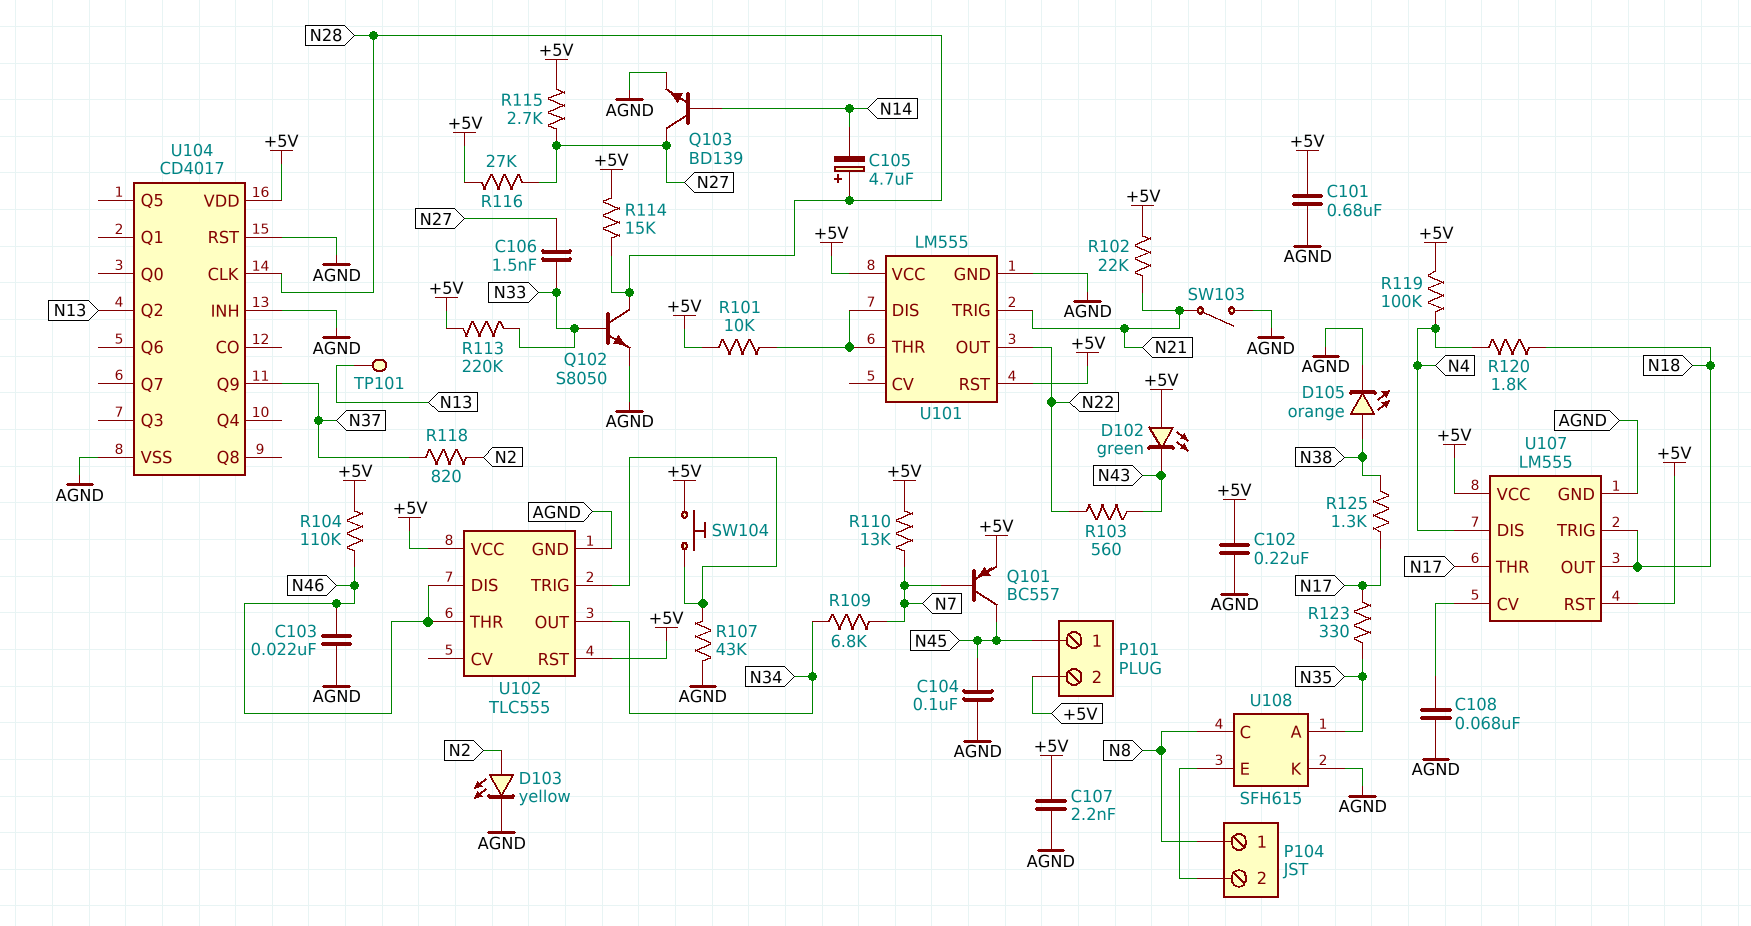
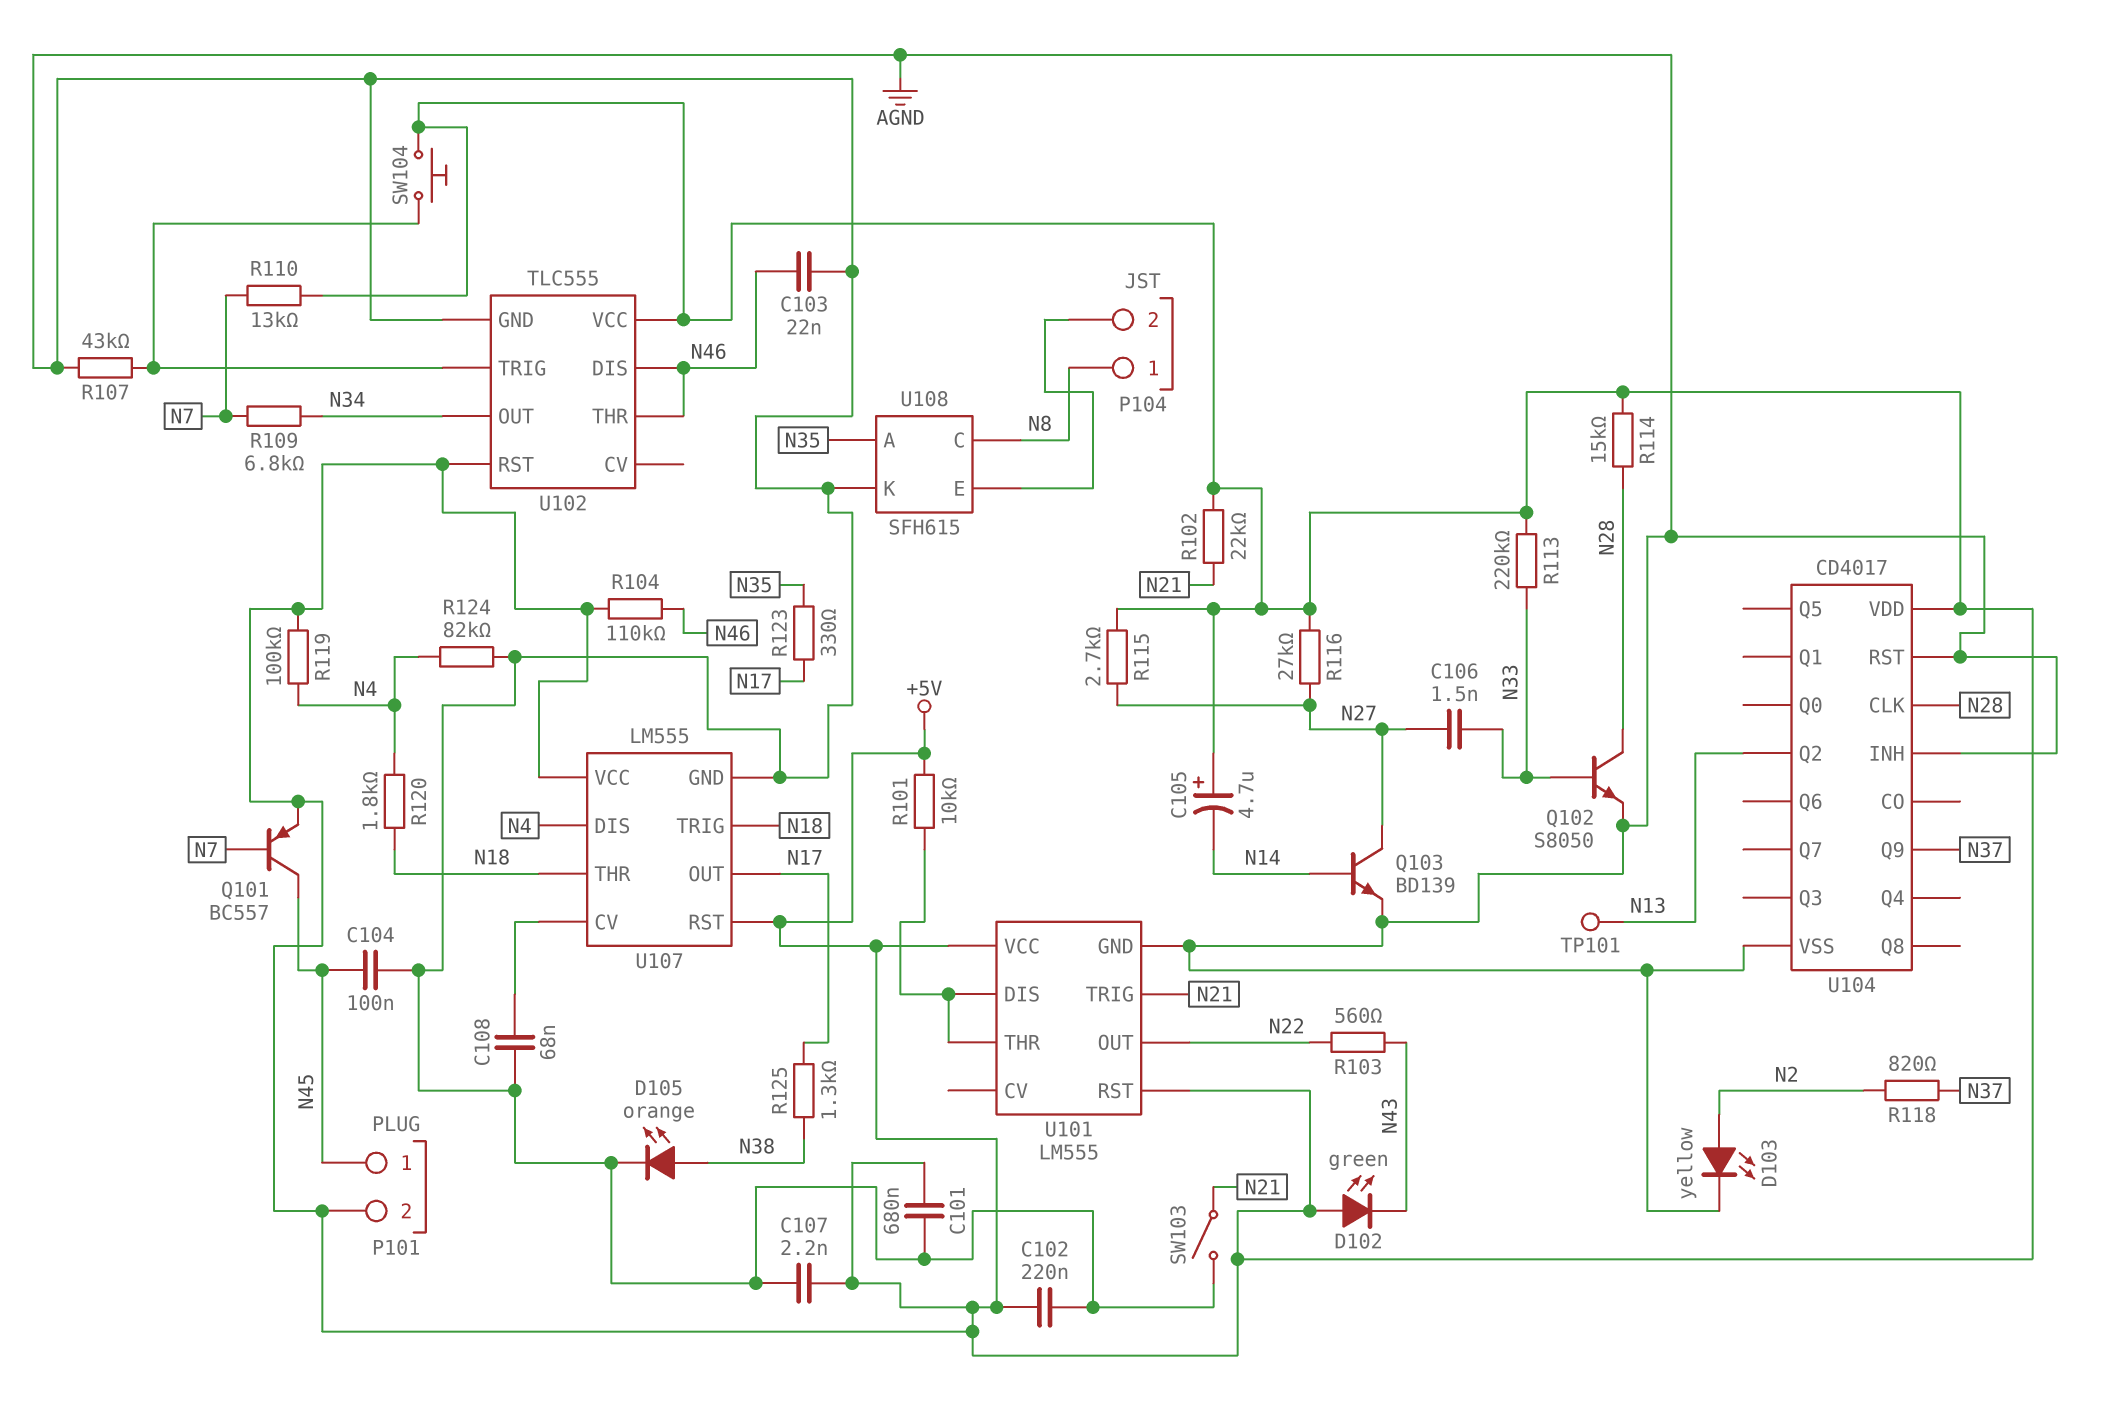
C105: 4.7uF (plus N28, minus N14) -> 4.7uF (plus +5V, minus N14)
R124: none -> 82k (AGND, N4)
U107 pin OUT: N18 -> N17
U107 pin THR: N17 -> N18

